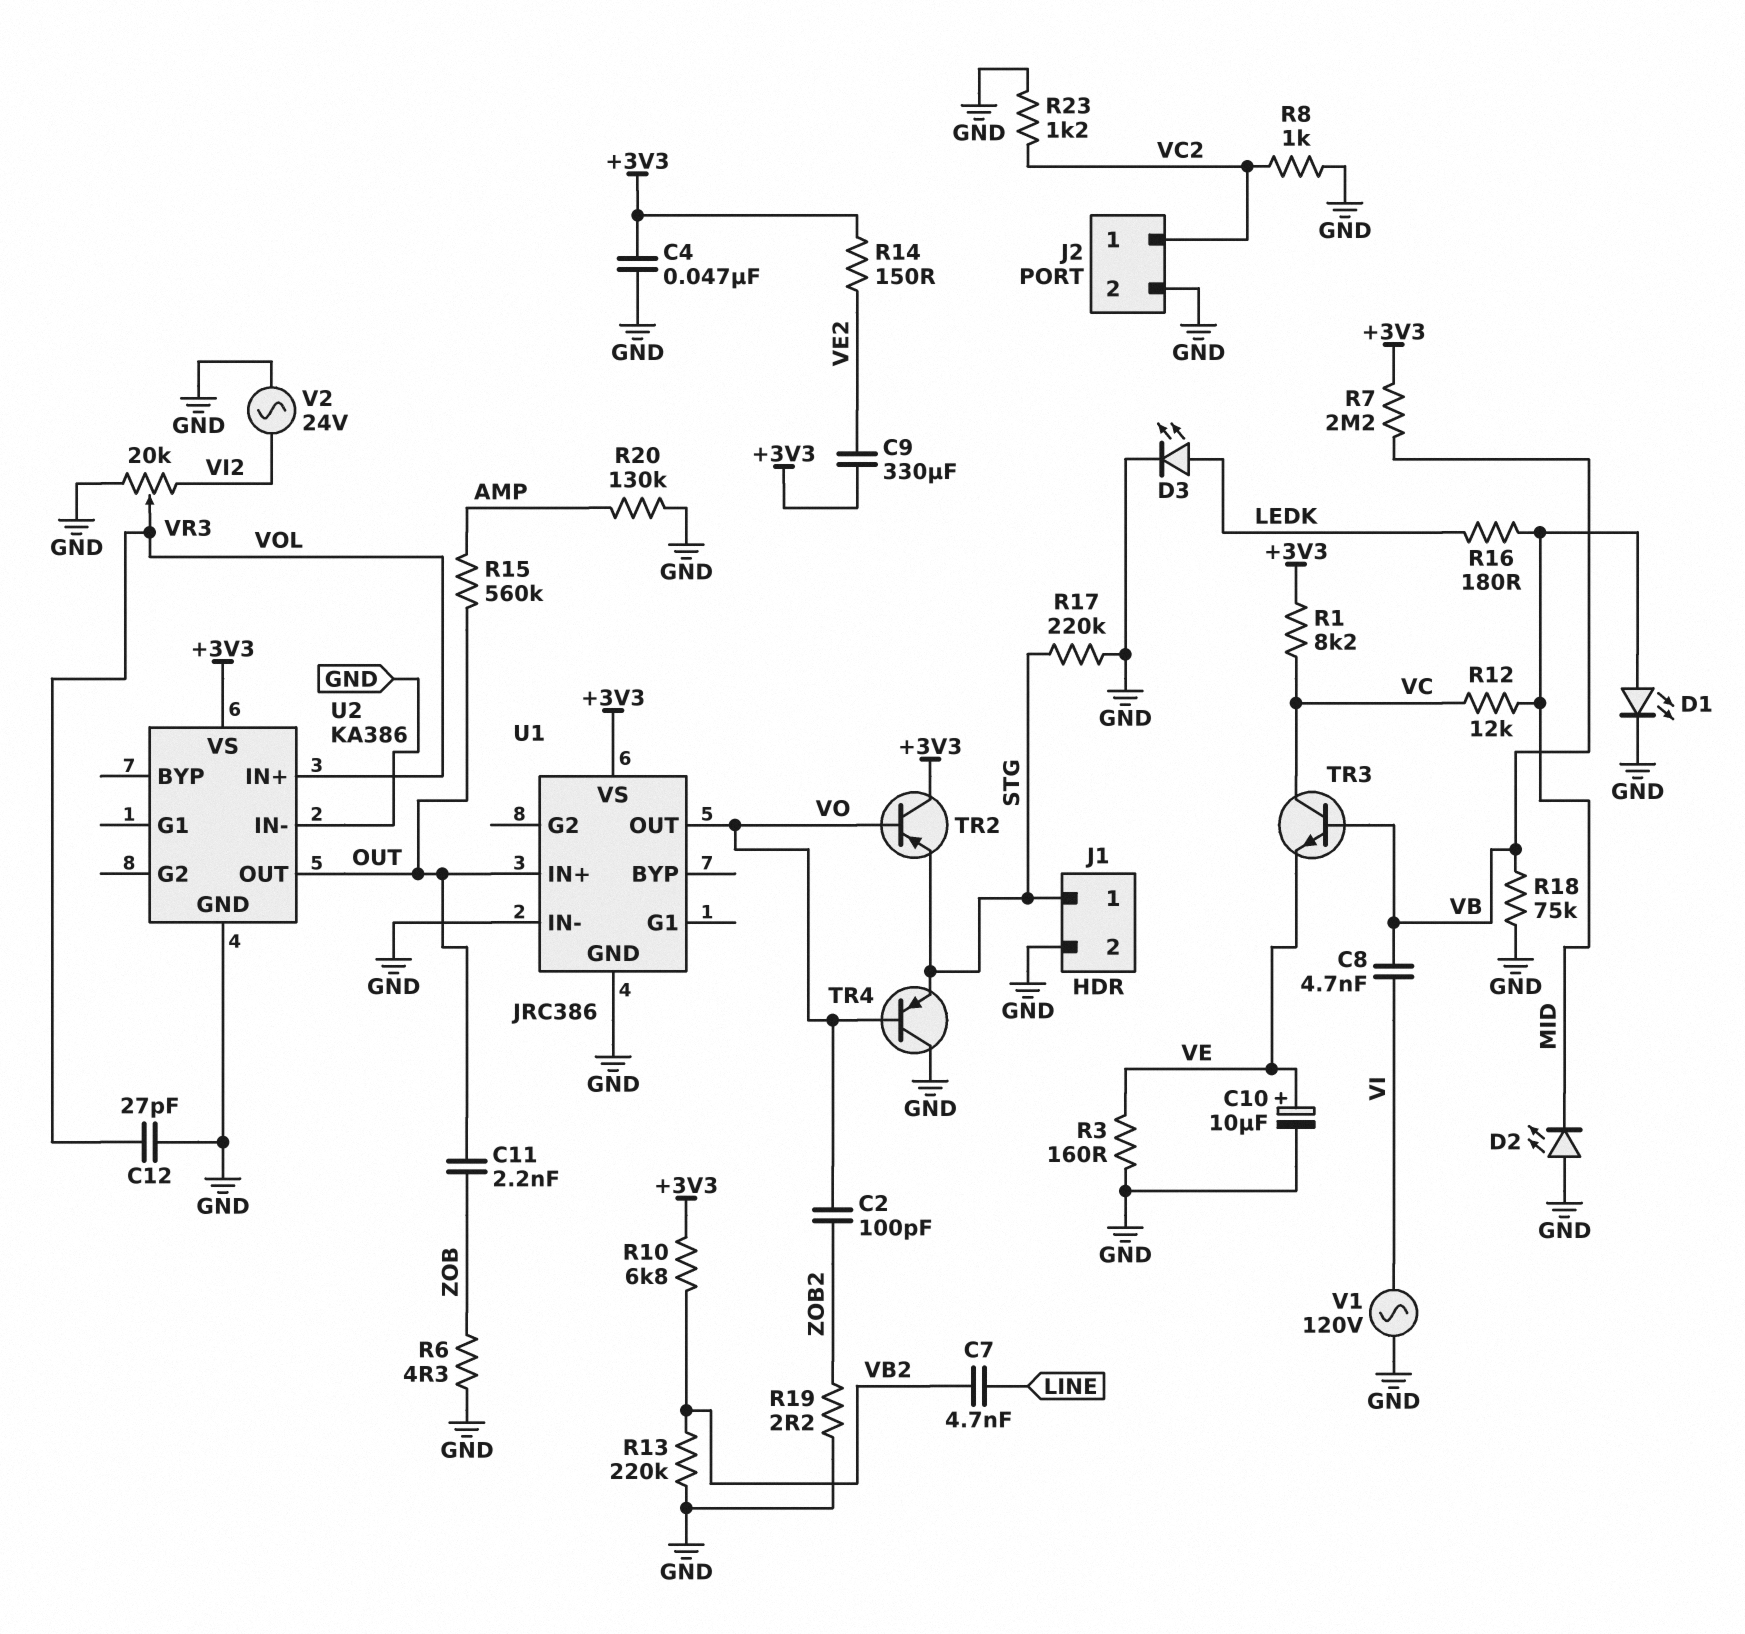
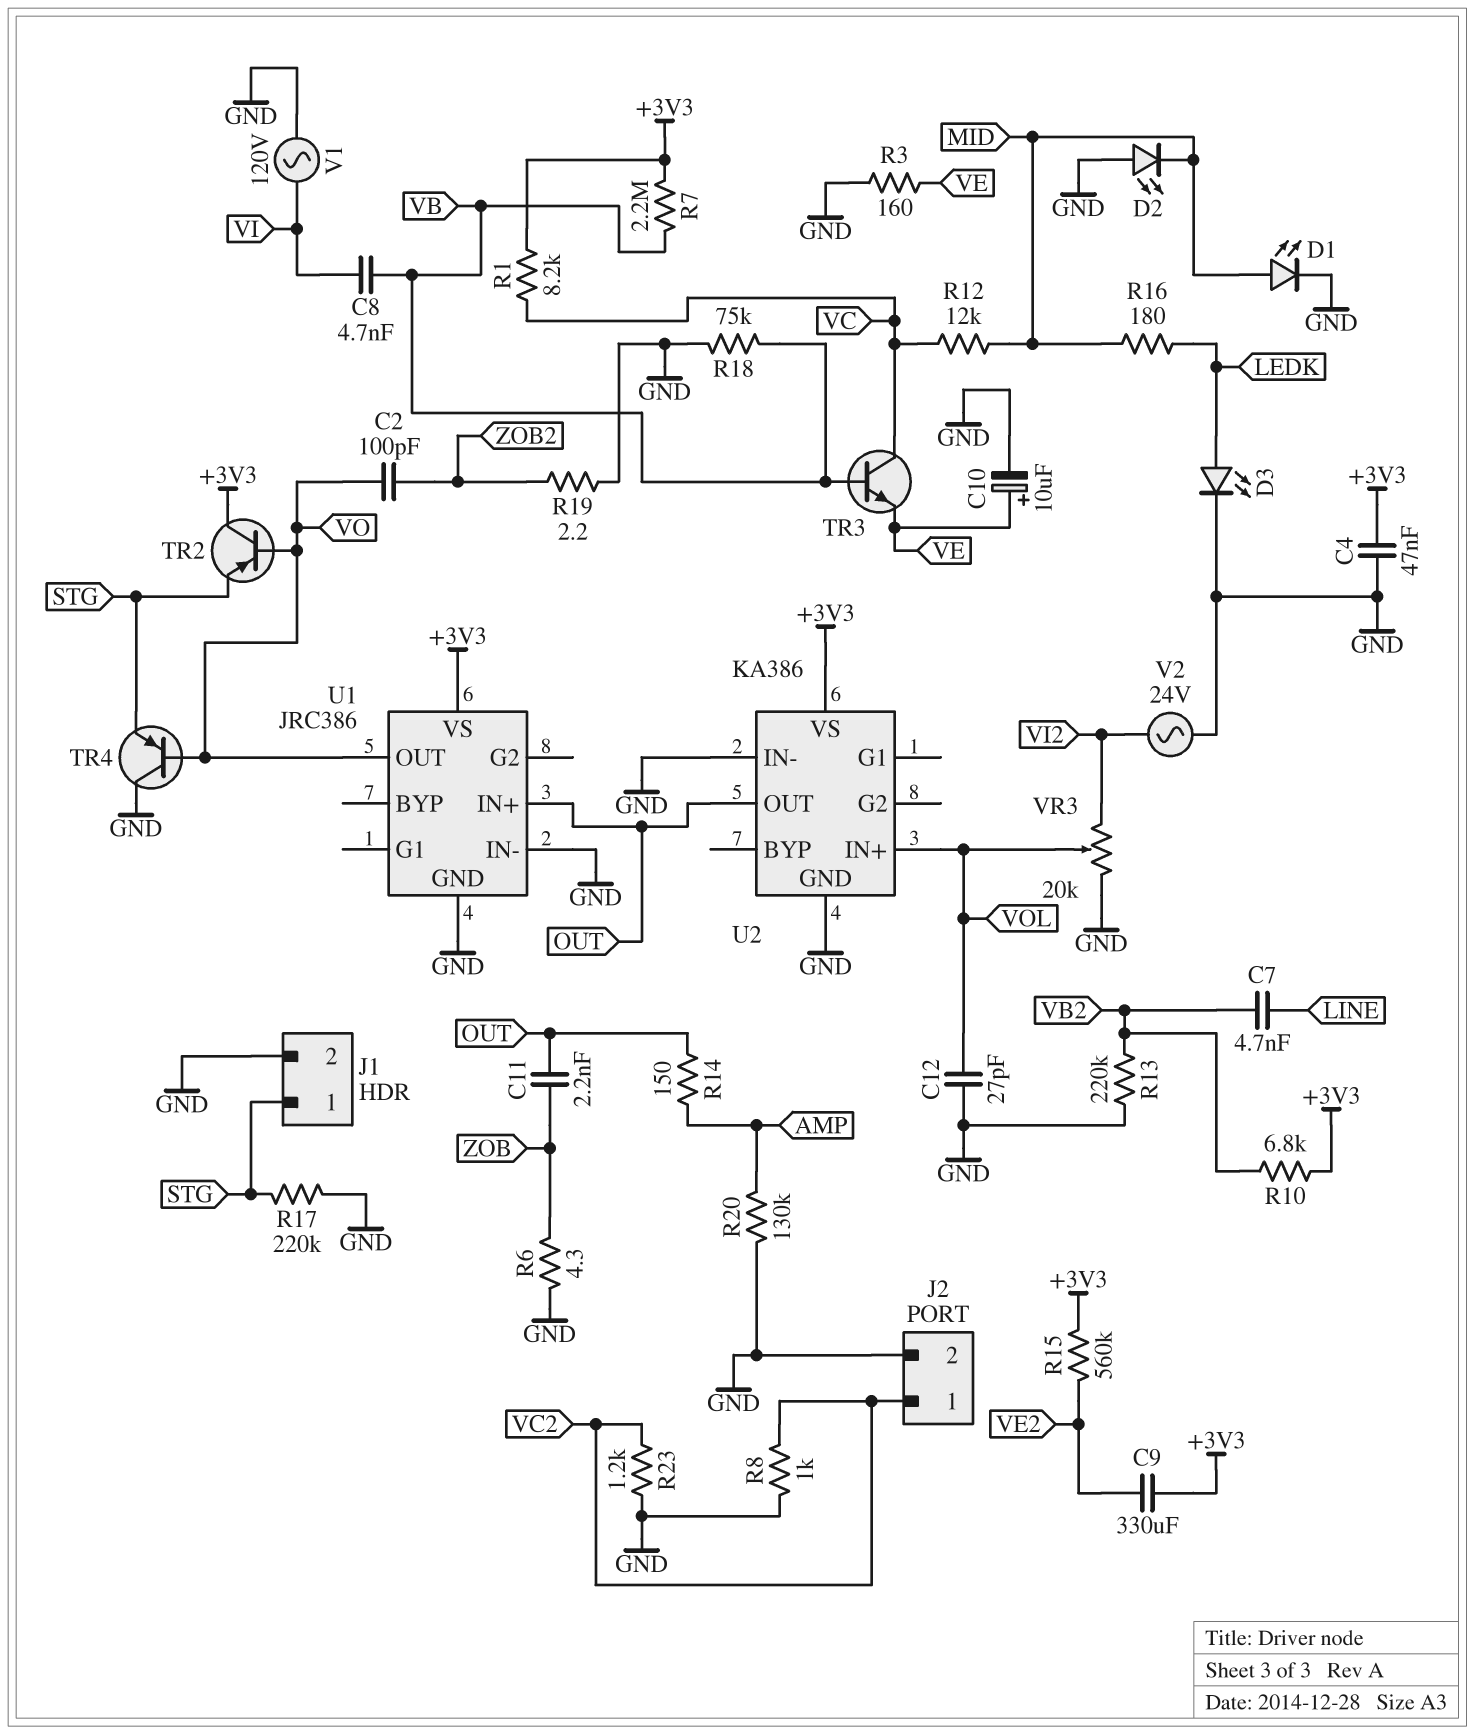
R14: 150 (+3V3, VE2) -> 150 (AMP, OUT)
R15: 560k (AMP, OUT) -> 560k (+3V3, VE2)

